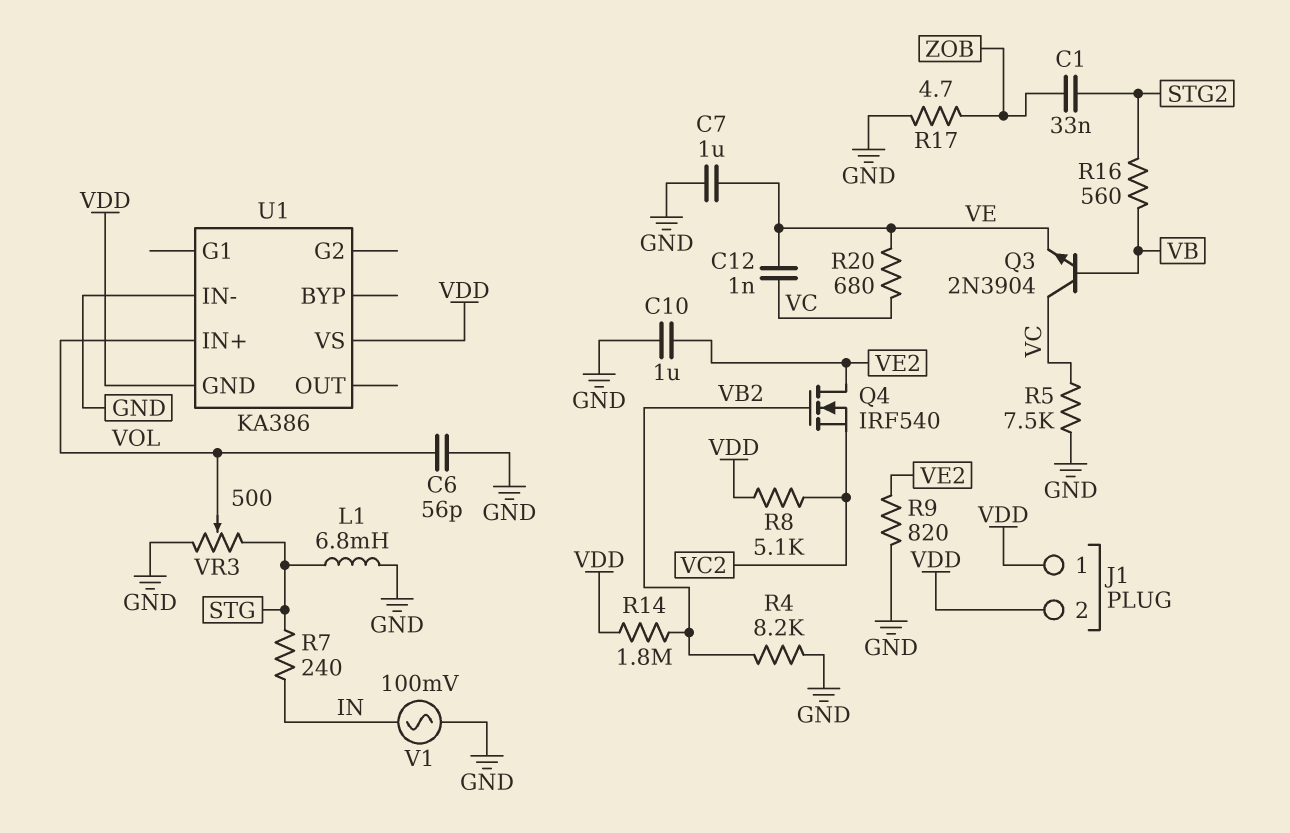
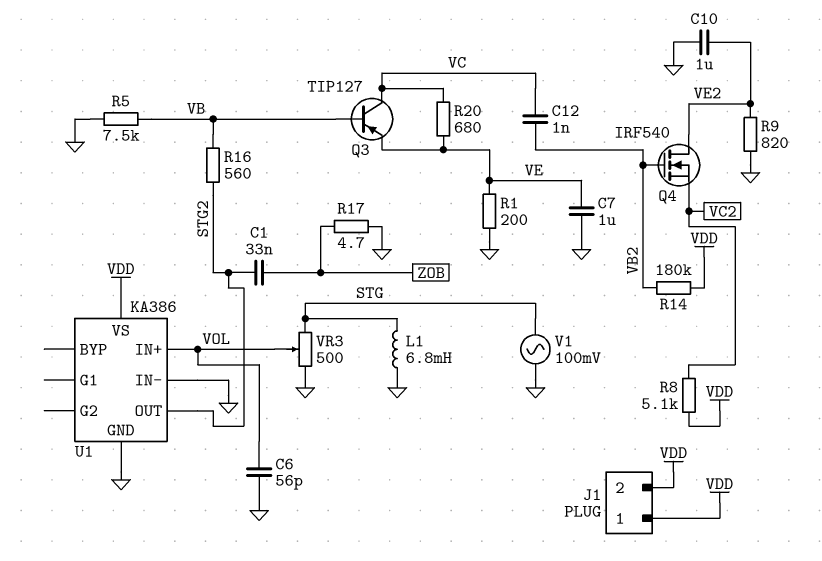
C12: 1nF (VC, VE) -> 1nF (VB2, VC)
Q3: NPN 2N3904 (B VB, C VC, E VE) -> PNP TIP127 (B VB, C VC, E VE)
R1: none -> 200 (GND, VE)
R4: 8.2k (GND, VB2) -> none
R5: 7.5k (GND, VC) -> 7.5k (GND, VB)
R7: 240 (IN, STG) -> none
R14: 1.8M (VB2, VDD) -> 180k (VB2, VDD)
U1 pin GND: VDD -> GND
U1 pin OUT: none -> STG2
V1: AC 100mV (GND, IN) -> AC 100mV (GND, STG)

